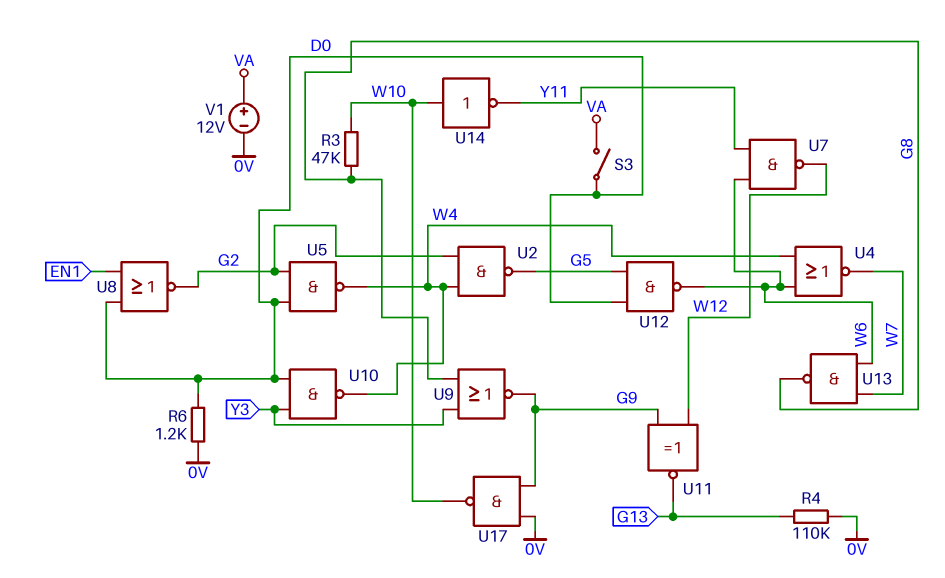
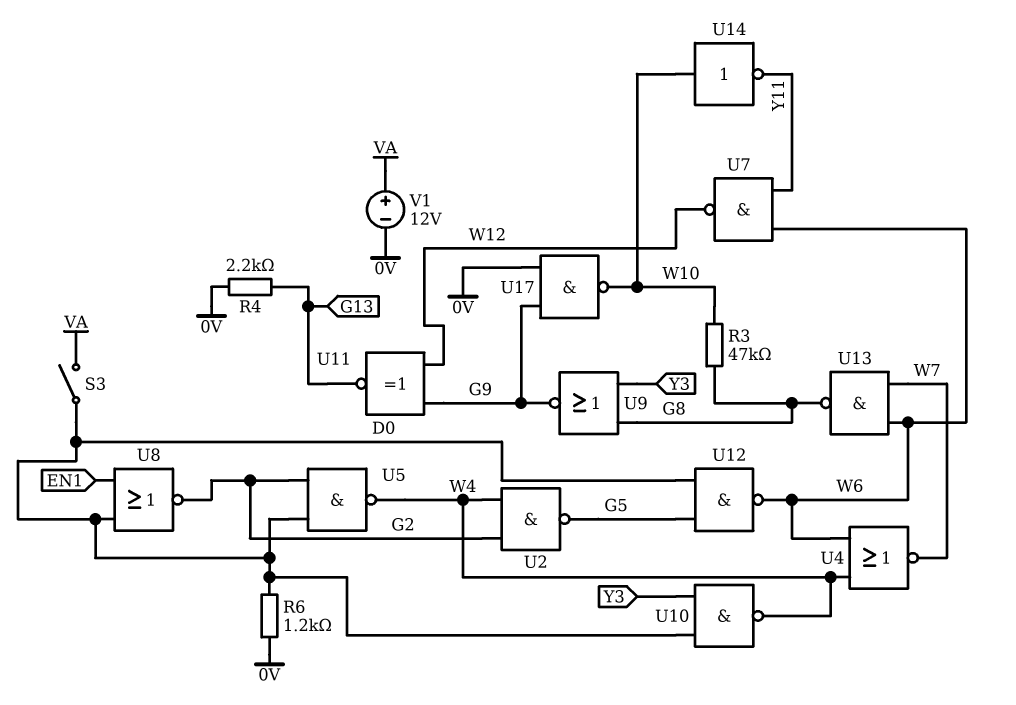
R4: 110k (0V, G13) -> 2.2k (0V, G13)

